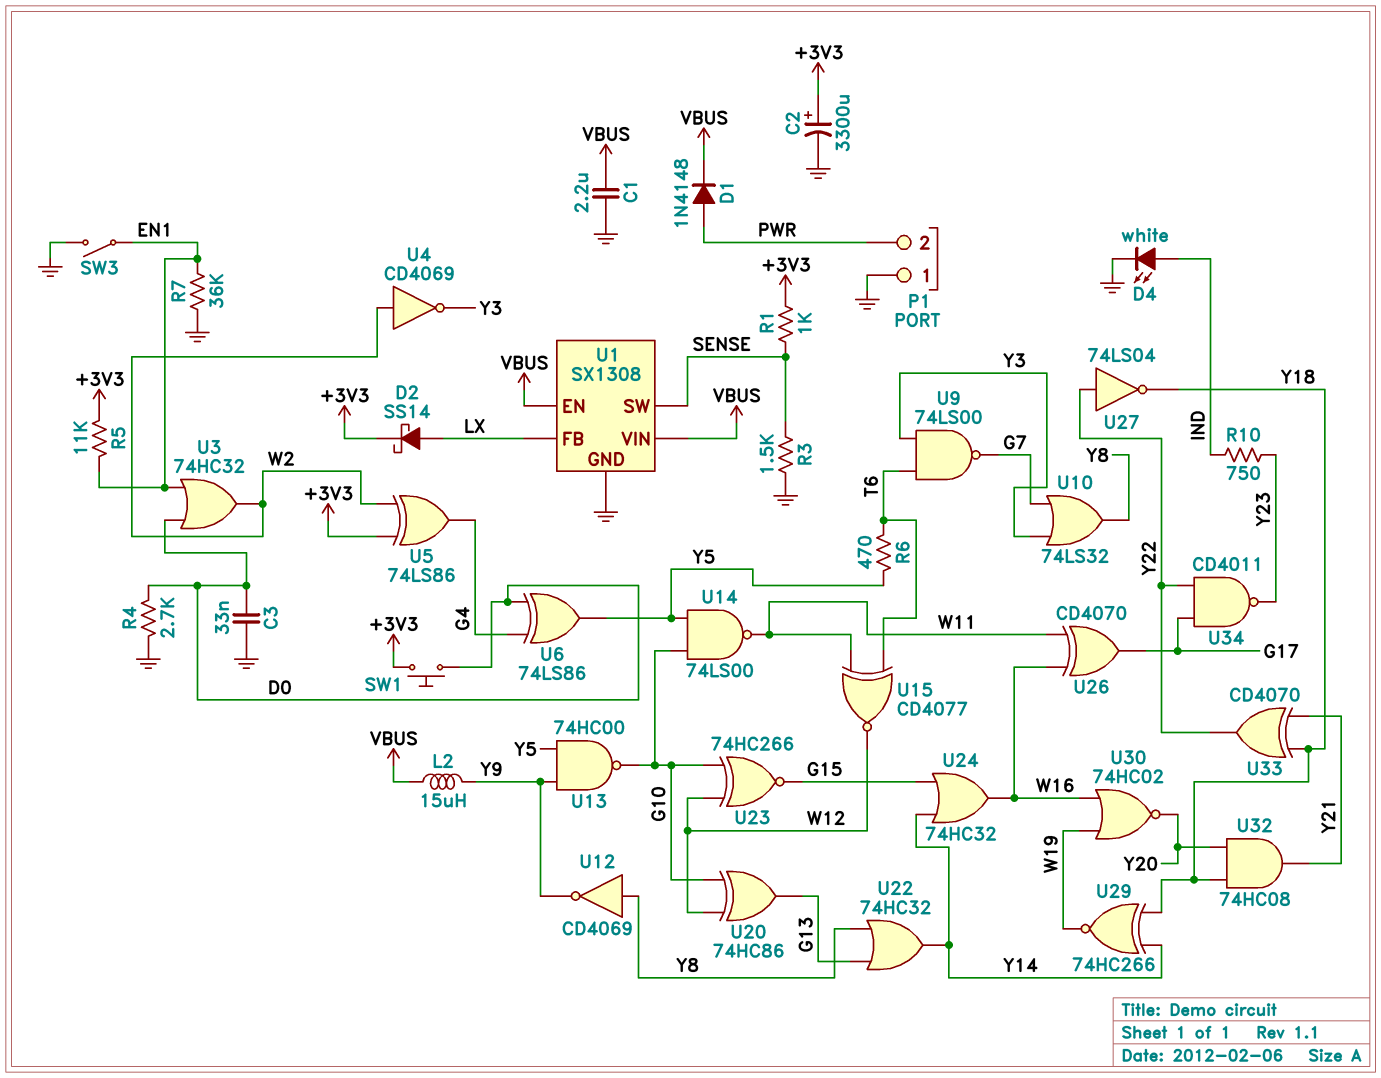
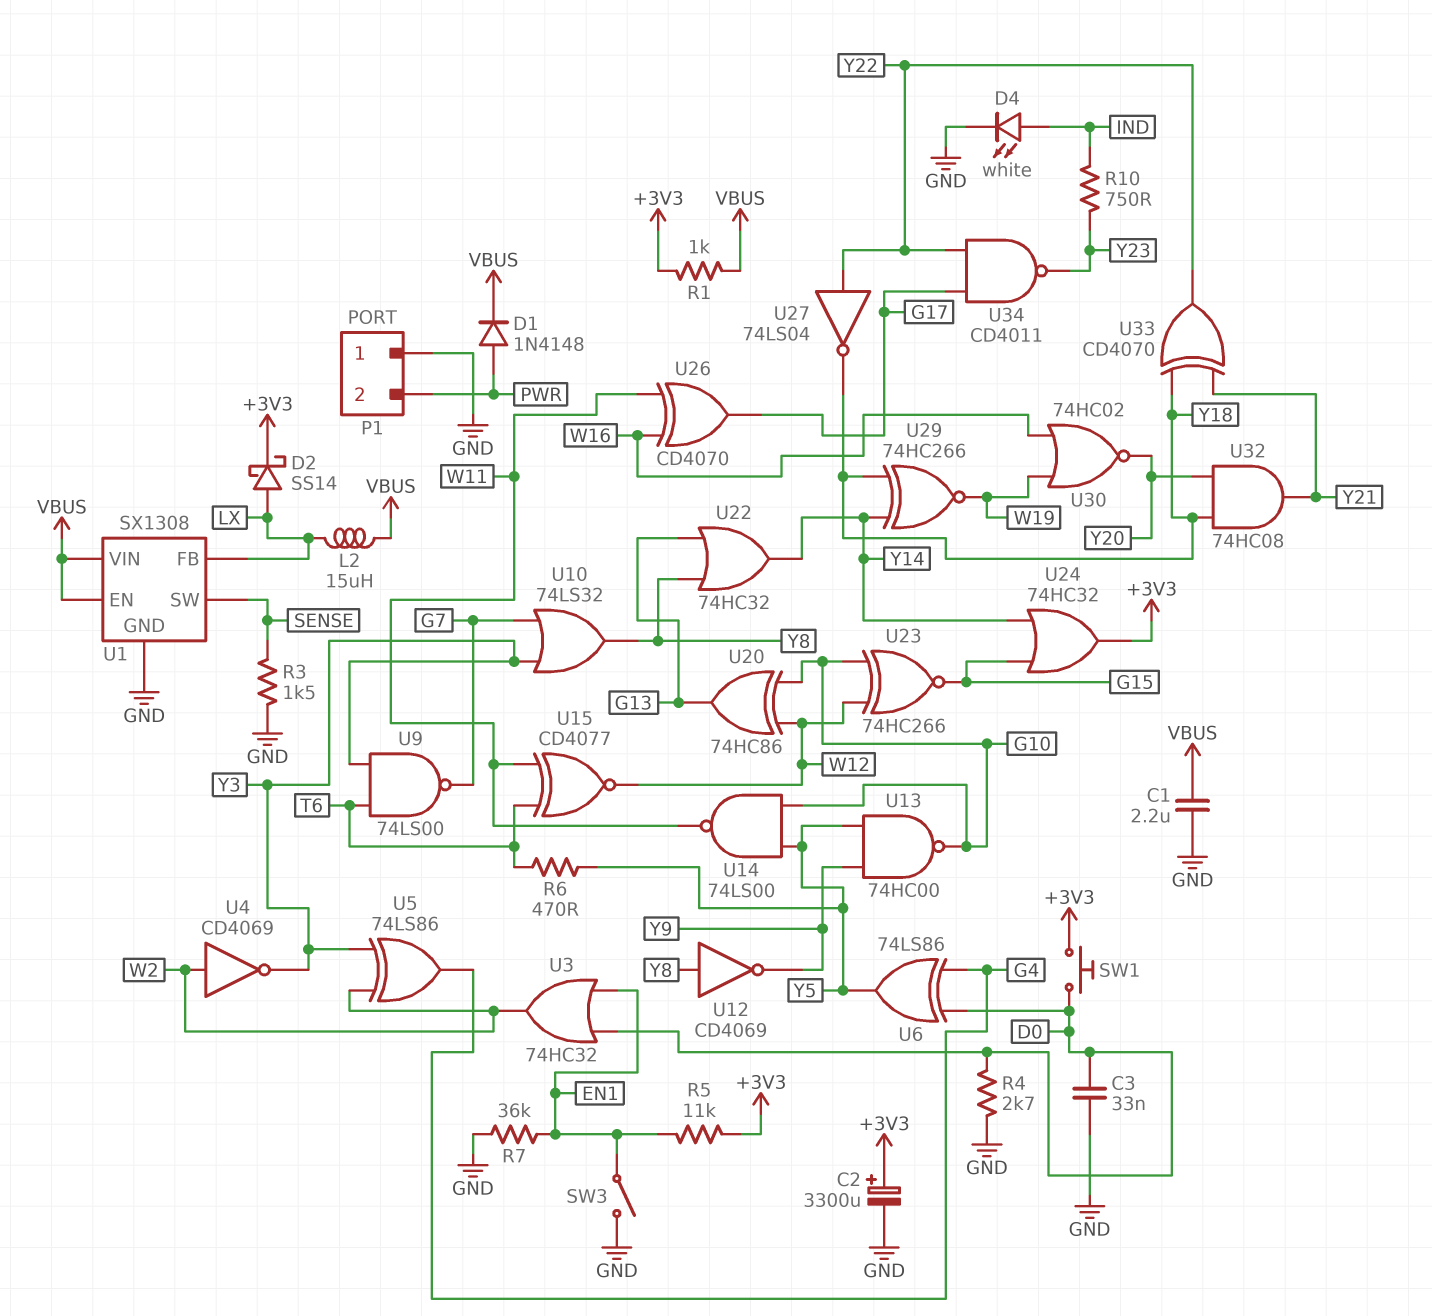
L2: 15uH (VBUS, Y9) -> 15uH (LX, VBUS)
R1: 1k (+3V3, SENSE) -> 1k (+3V3, VBUS)
U5: XOR 74LS86 (in +3V3, in W2, out G4) -> XOR 74LS86 (in W2, in Y3, out G4)
U24: OR 74HC32 (in G15, in Y14, out W16) -> OR 74HC32 (in G15, in Y14, out +3V3)

